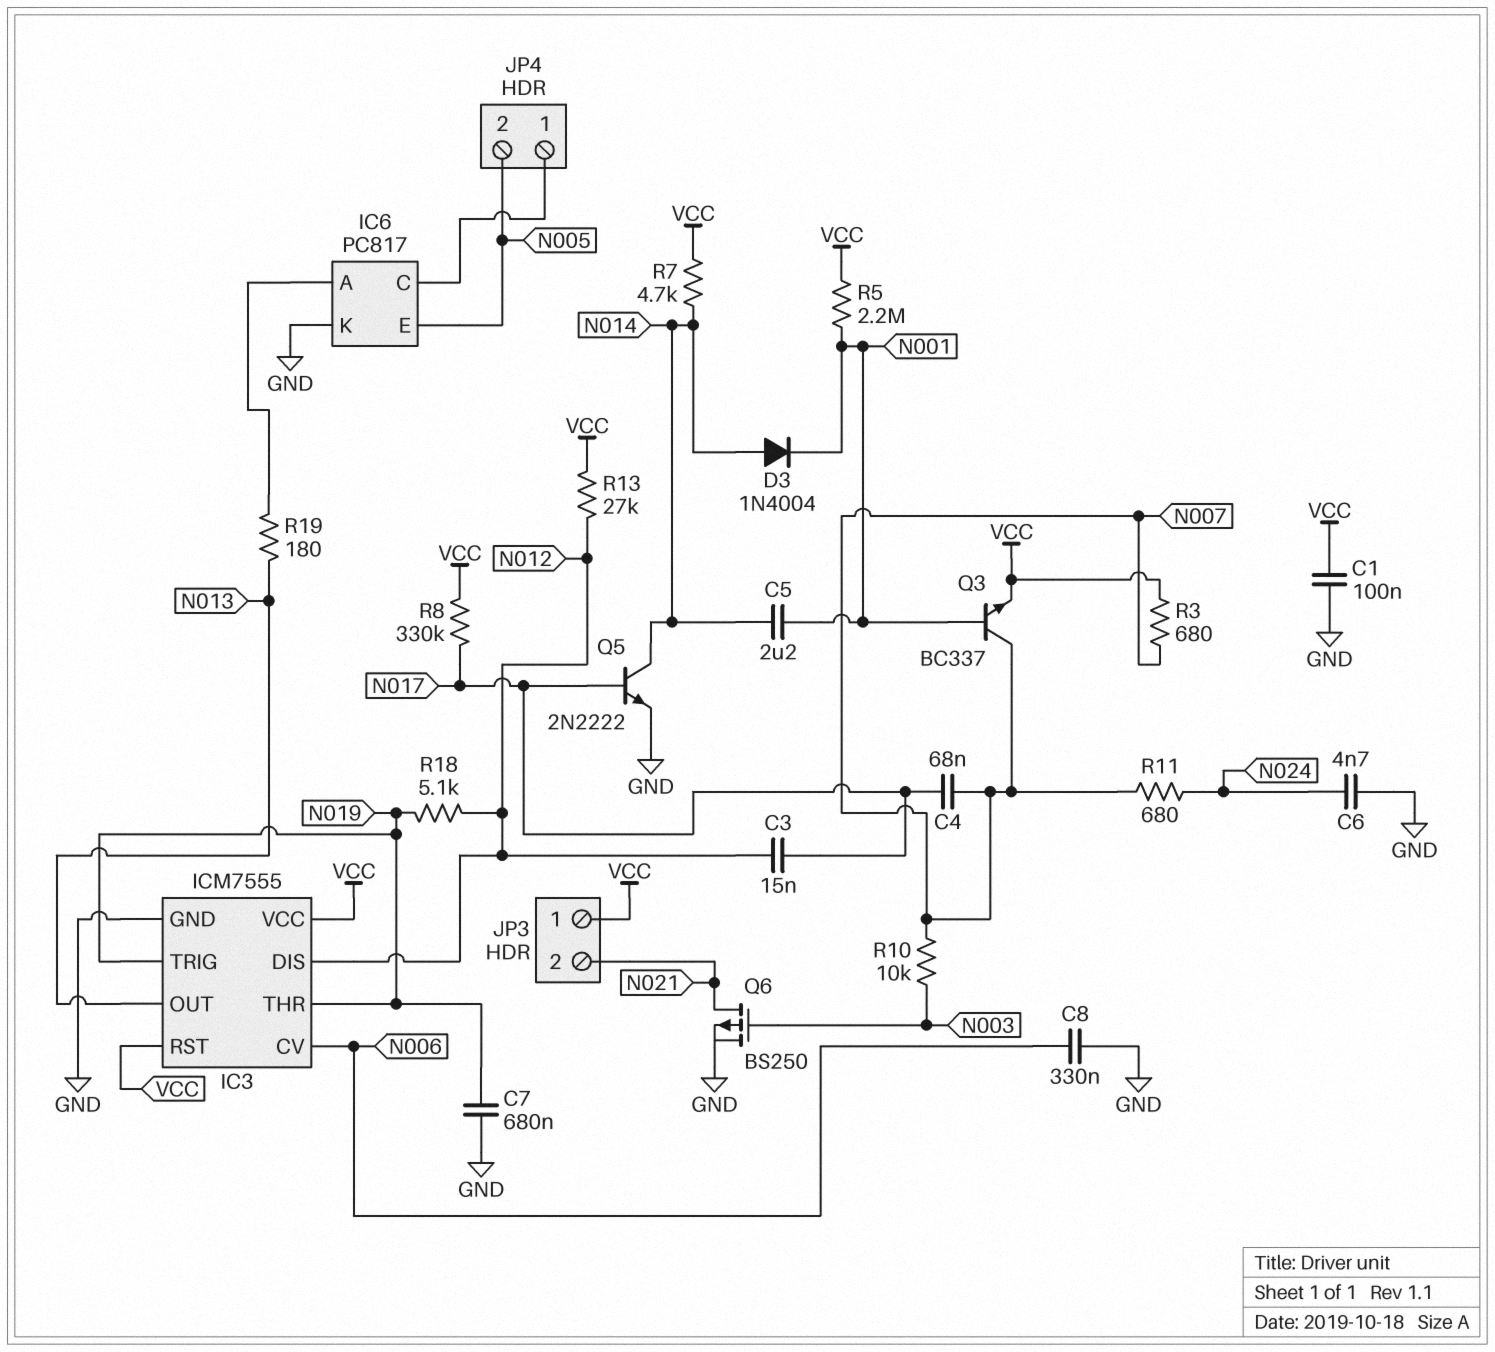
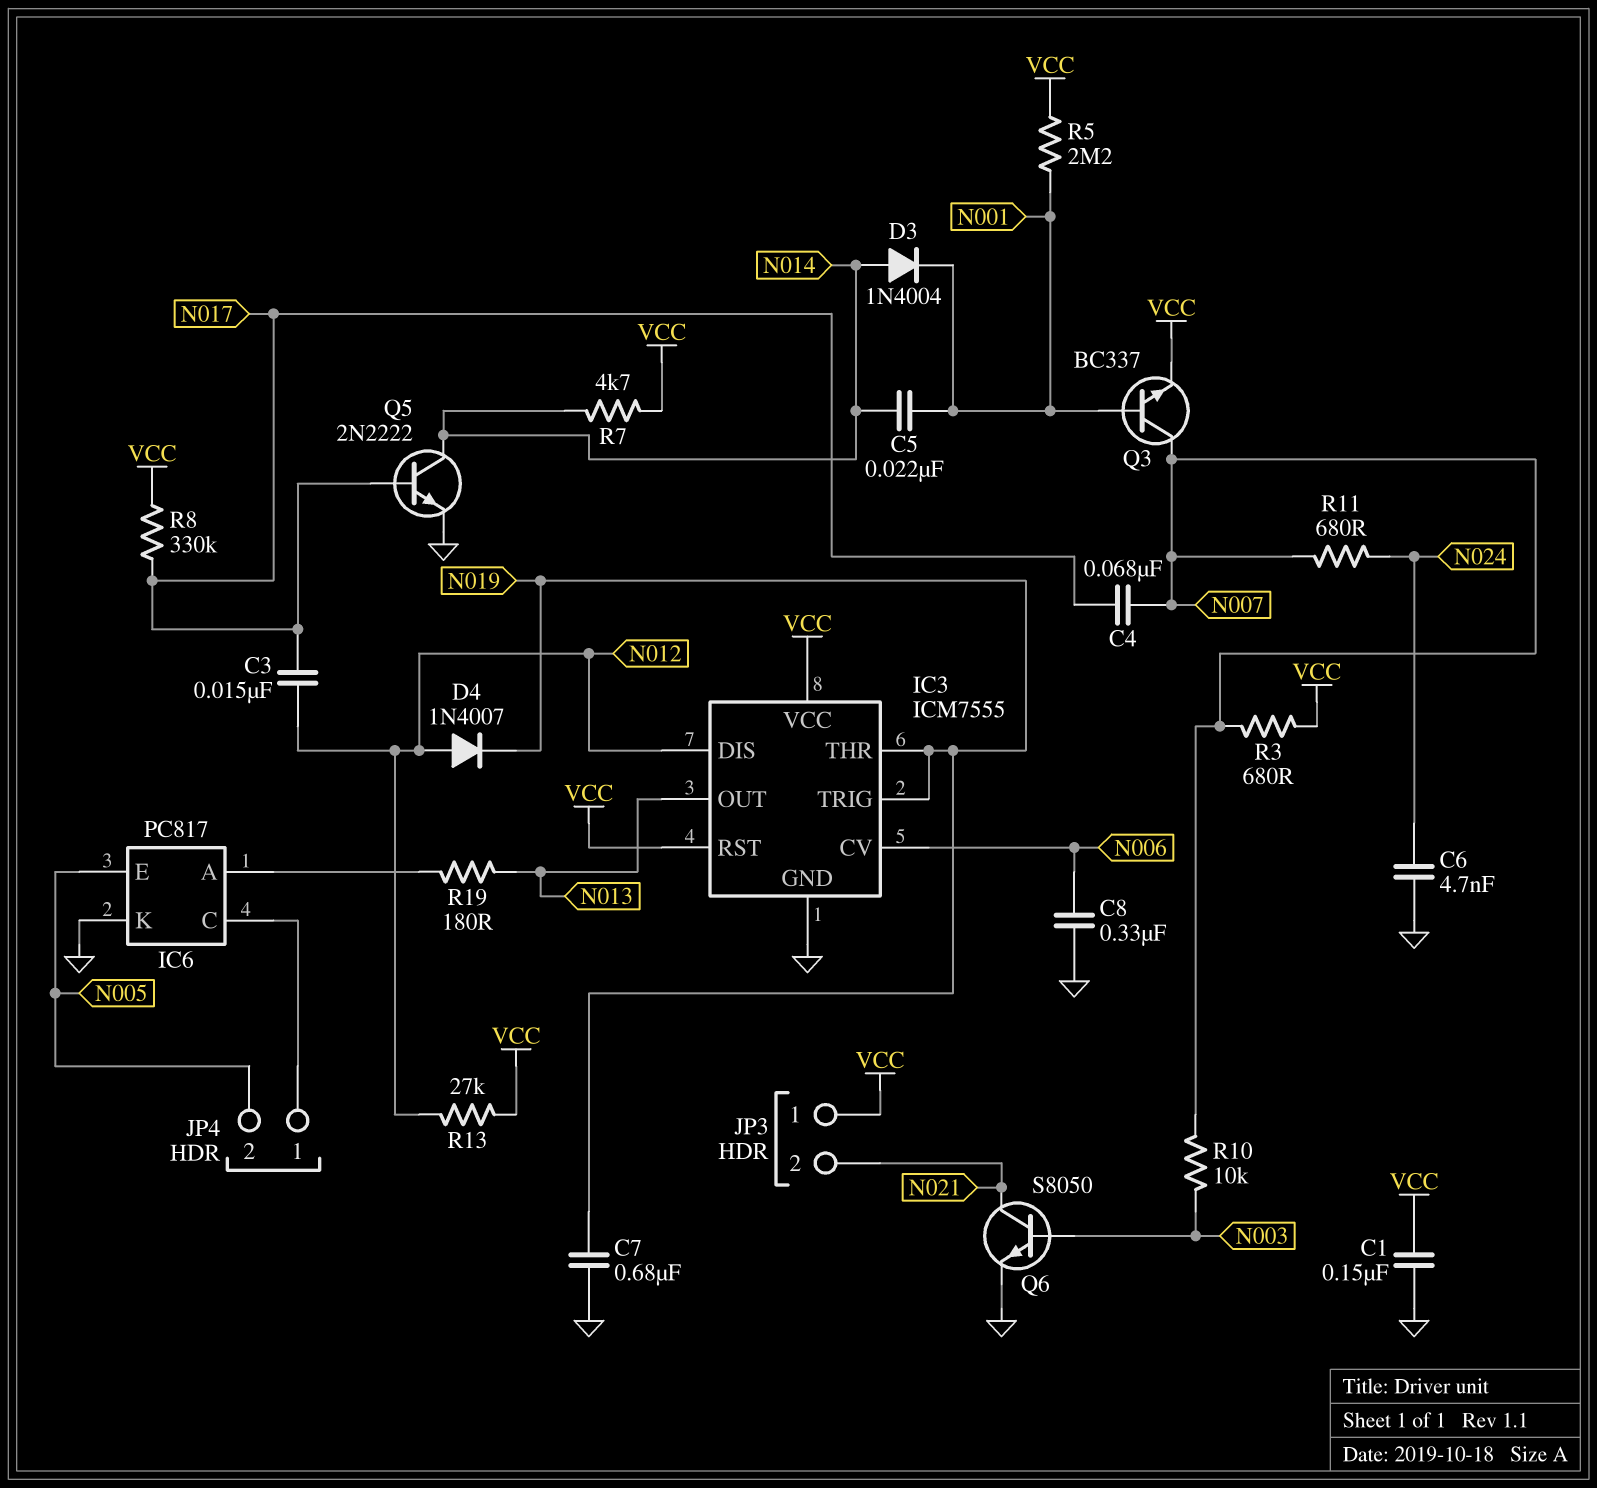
C1: 100nF (GND, VCC) -> 150nF (GND, VCC)
C5: 2.2uF (N001, N014) -> 22nF (N001, N014)
D4: none -> diode 1N4007 (A N012, K N019)
Q6: PMOS BS250 (G N003, D N021, S GND) -> NPN S8050 (B N003, C N021, E GND)
R18: 5.1k (N012, N019) -> none

